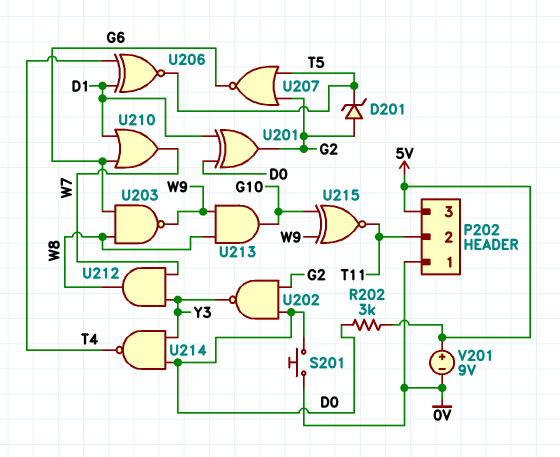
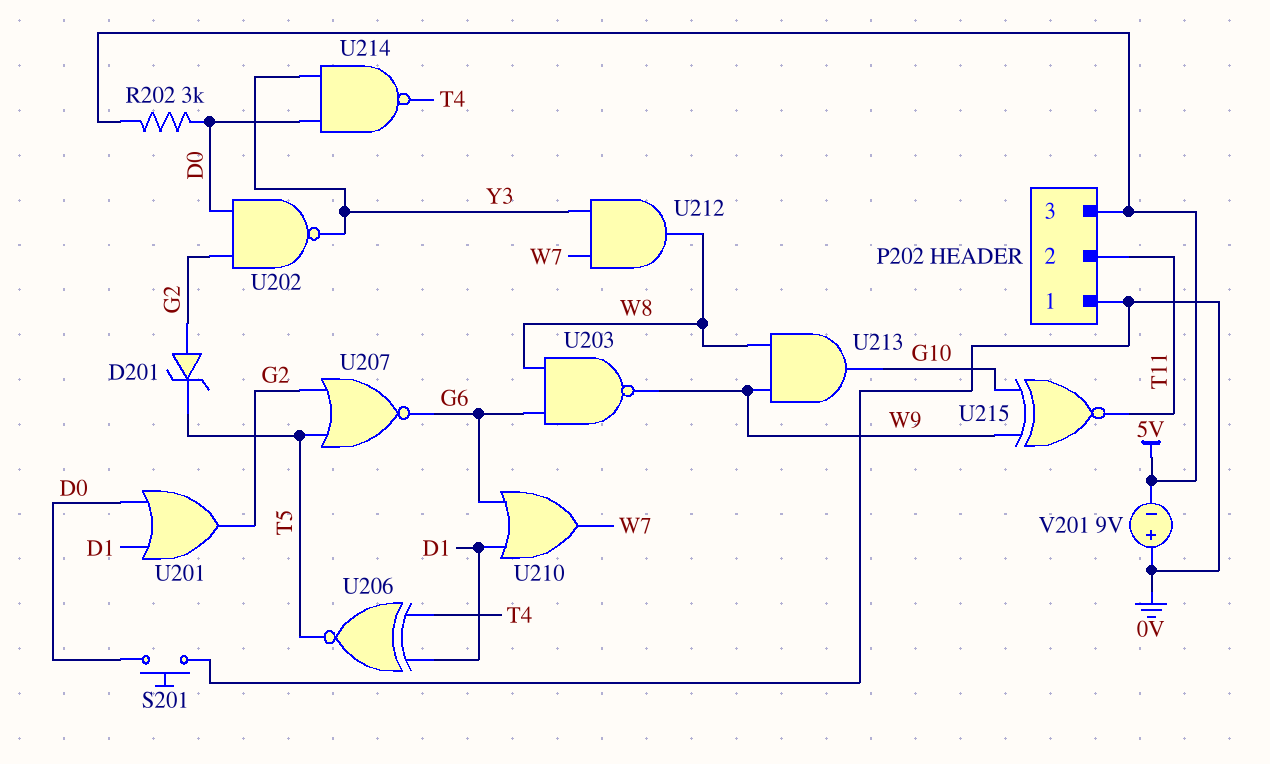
U201: XOR (in D0, in D1, out G2) -> OR (in D0, in D1, out G2)
V201: 9V (plus 5V, minus 0V) -> 9V (plus 0V, minus 5V)

